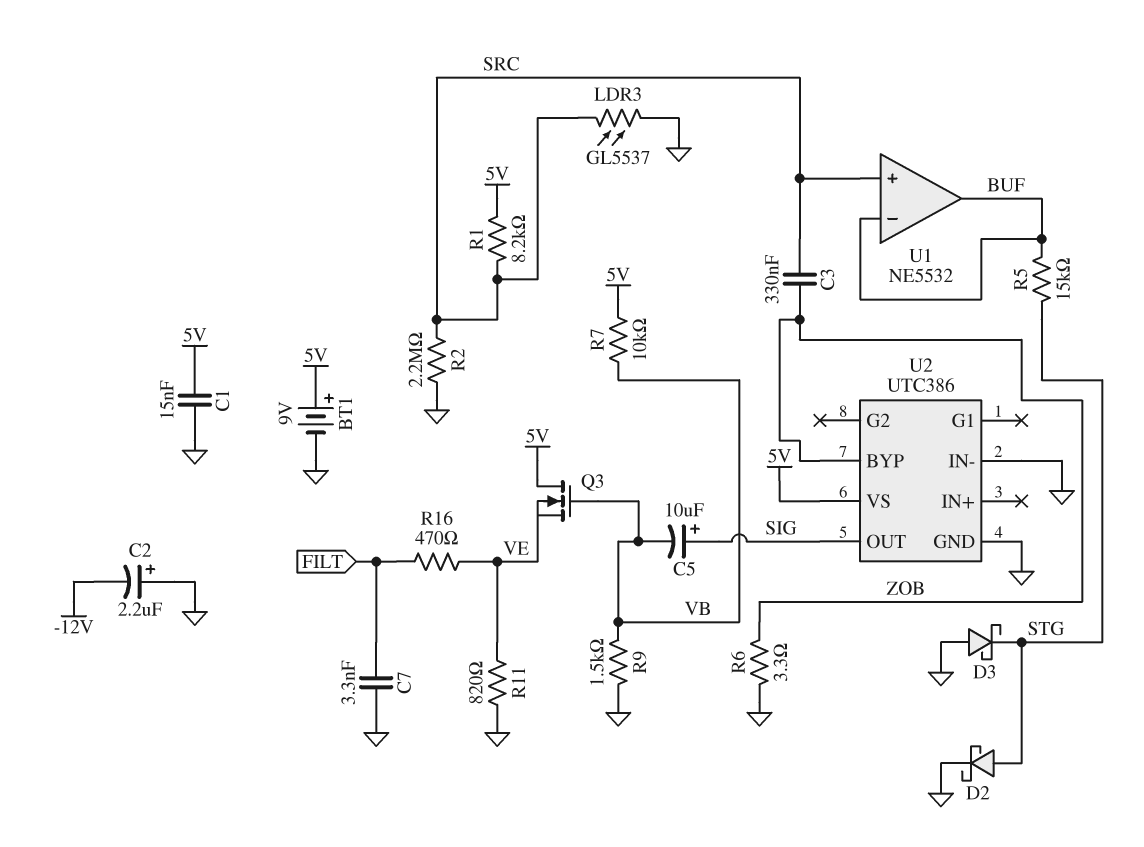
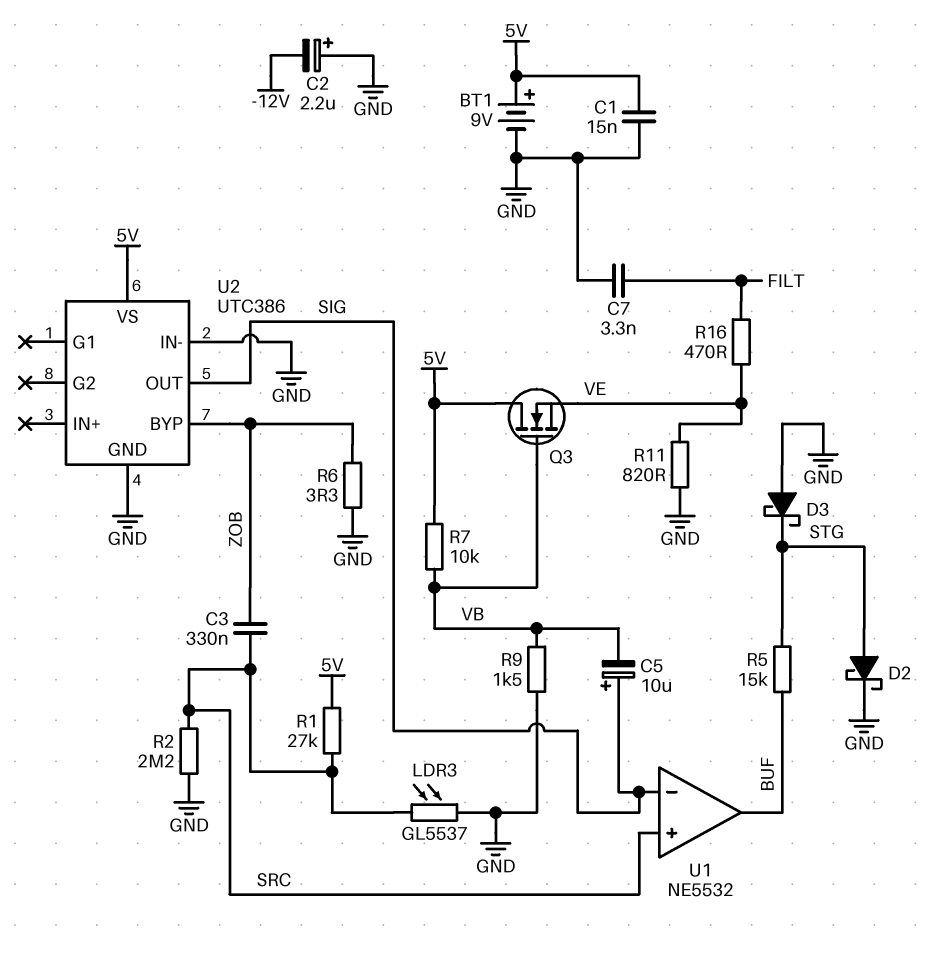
R1: 8.2k (5V, SRC) -> 27k (5V, SRC)
U1 pin in-: BUF -> SIG

